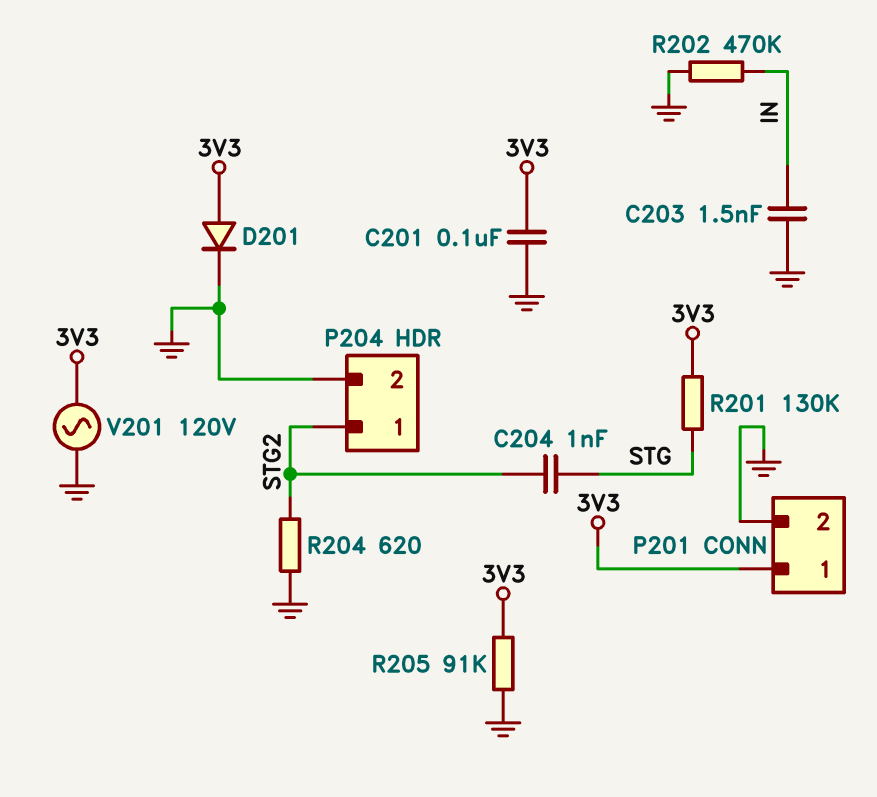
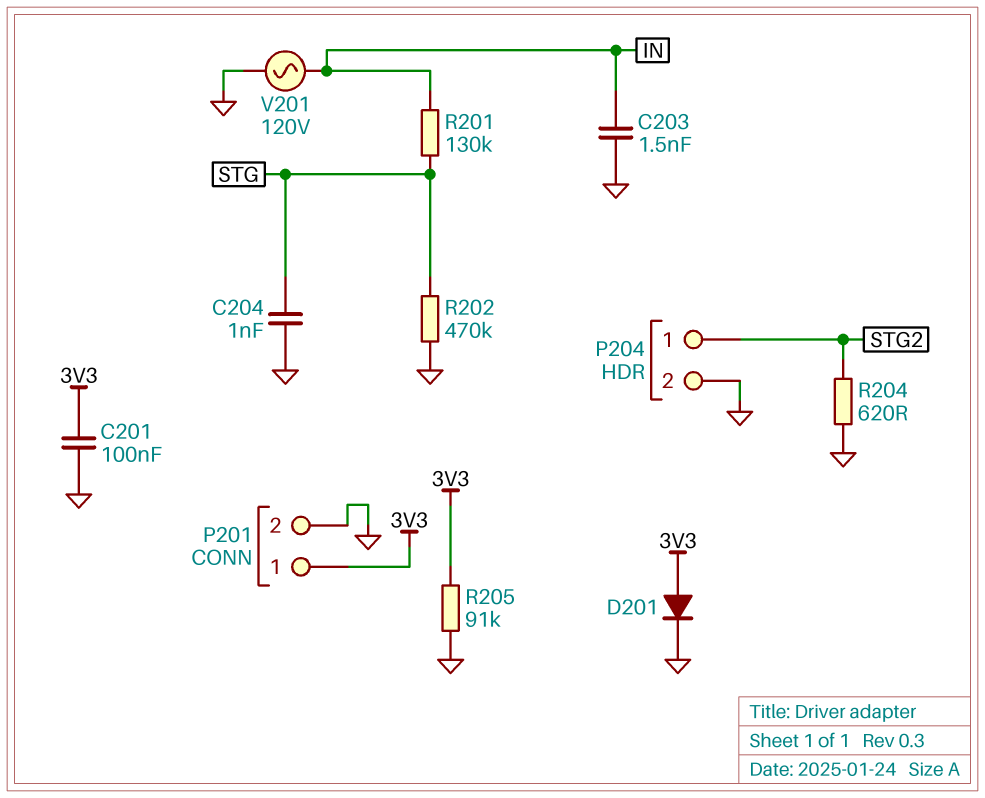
C204: 1nF (STG, STG2) -> 1nF (GND, STG)
R201: 130k (3V3, STG) -> 130k (IN, STG)
R202: 470k (GND, IN) -> 470k (GND, STG)
V201: AC 120V (3V3, GND) -> AC 120V (GND, IN)

